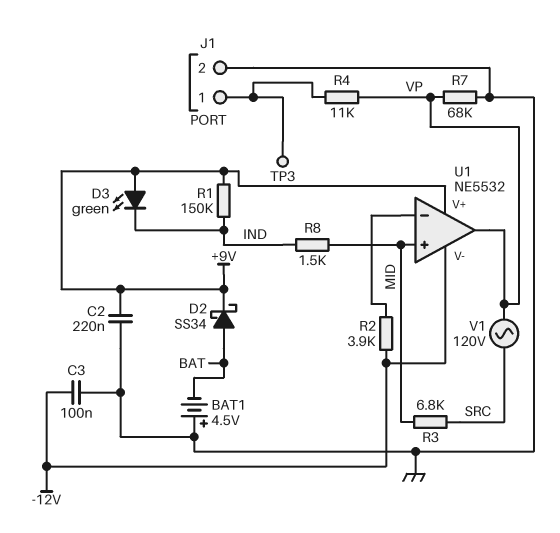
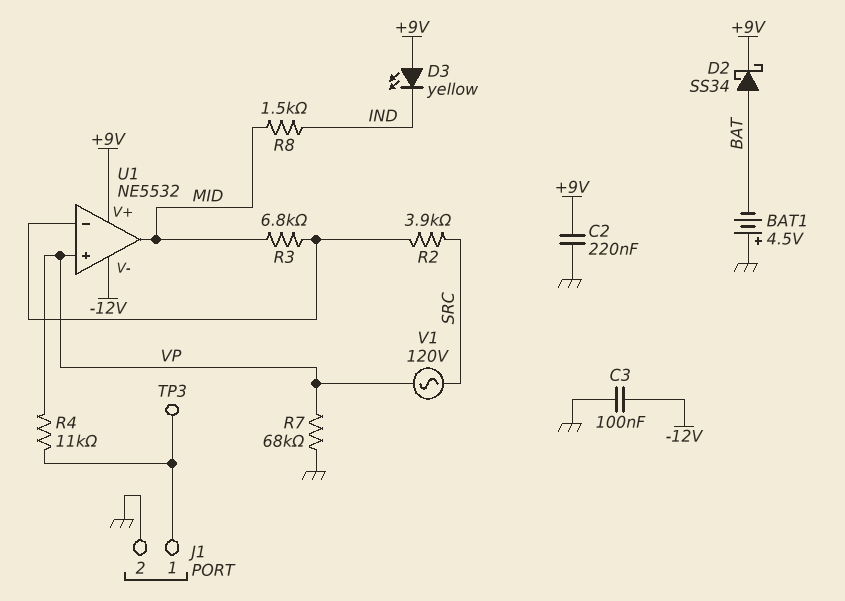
D3: LED green (A +9V, K IND) -> LED yellow (A +9V, K IND)
R1: 150k (+9V, IND) -> none
R2: 3.9k (-12V, U1/in-) -> 3.9k (SRC, U1/in-)
R3: 6.8k (MID, SRC) -> 6.8k (MID, U1/in-)
U1 pin in+: MID -> VP
U1 pin out: VP -> MID

